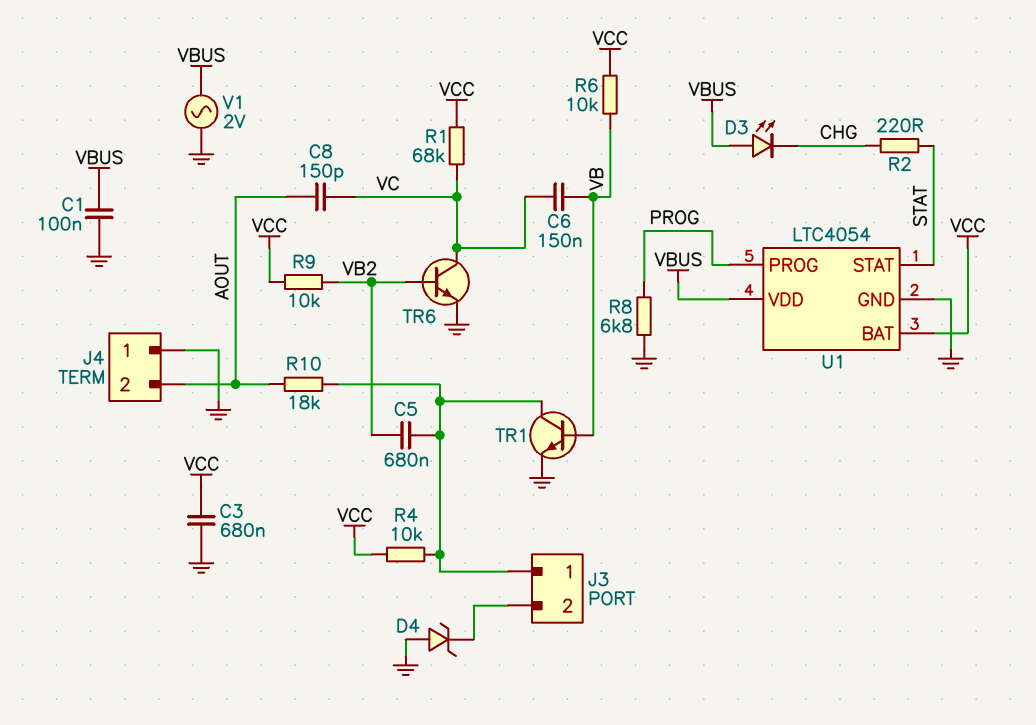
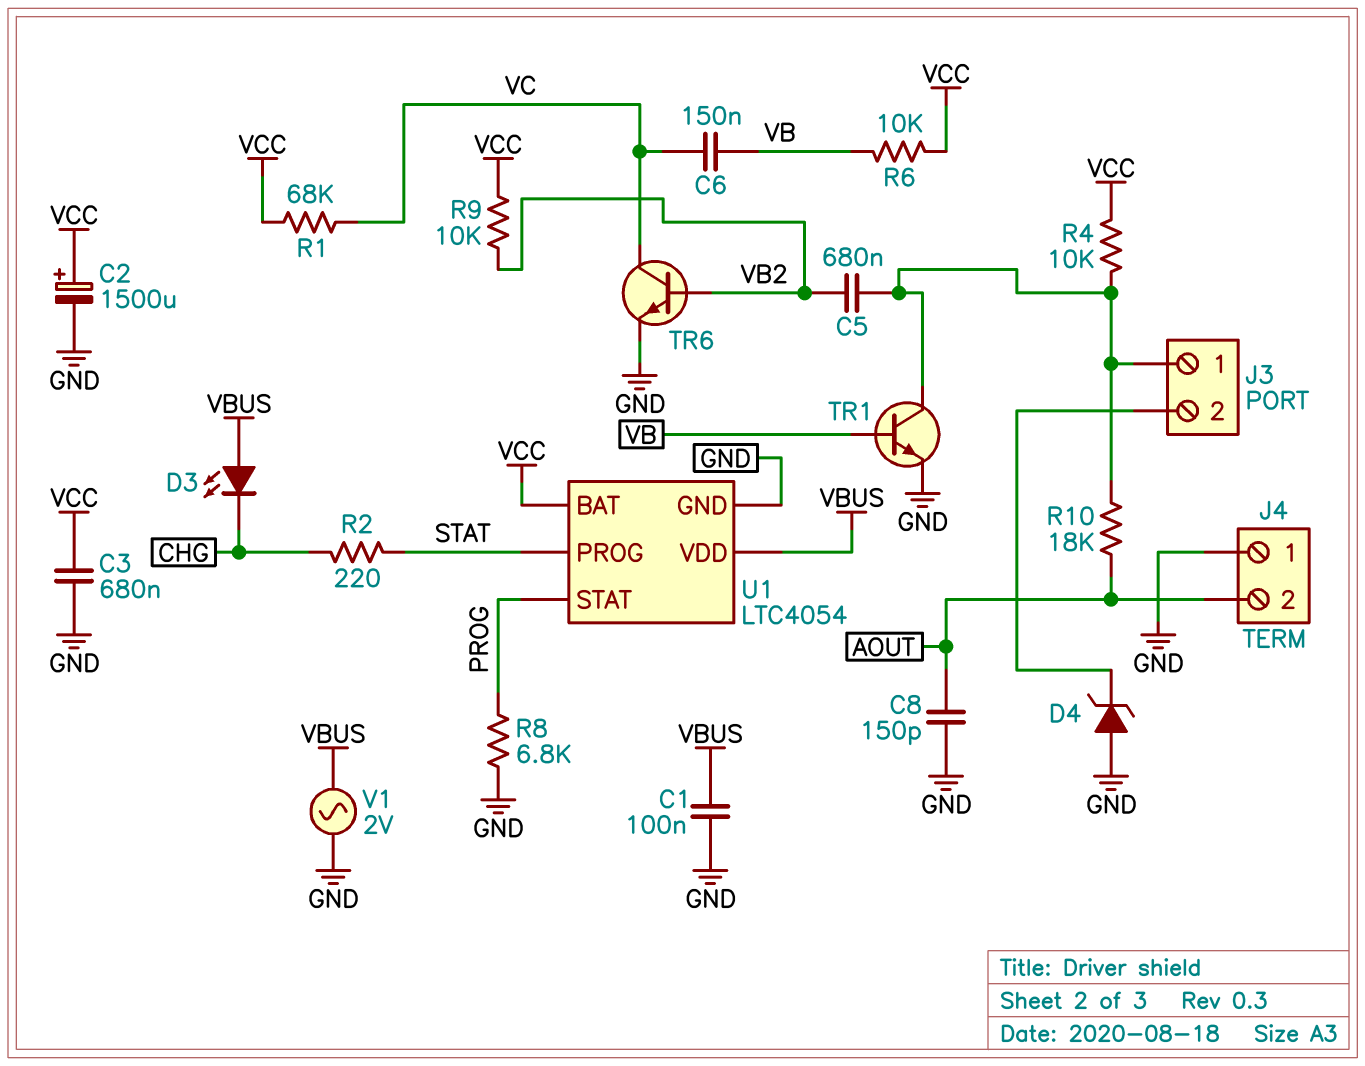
C2: none -> 1500uF (plus VCC, minus GND)
C8: 150pF (AOUT, VC) -> 150pF (AOUT, GND)
U1 pin PROG: PROG -> STAT
U1 pin STAT: STAT -> PROG

